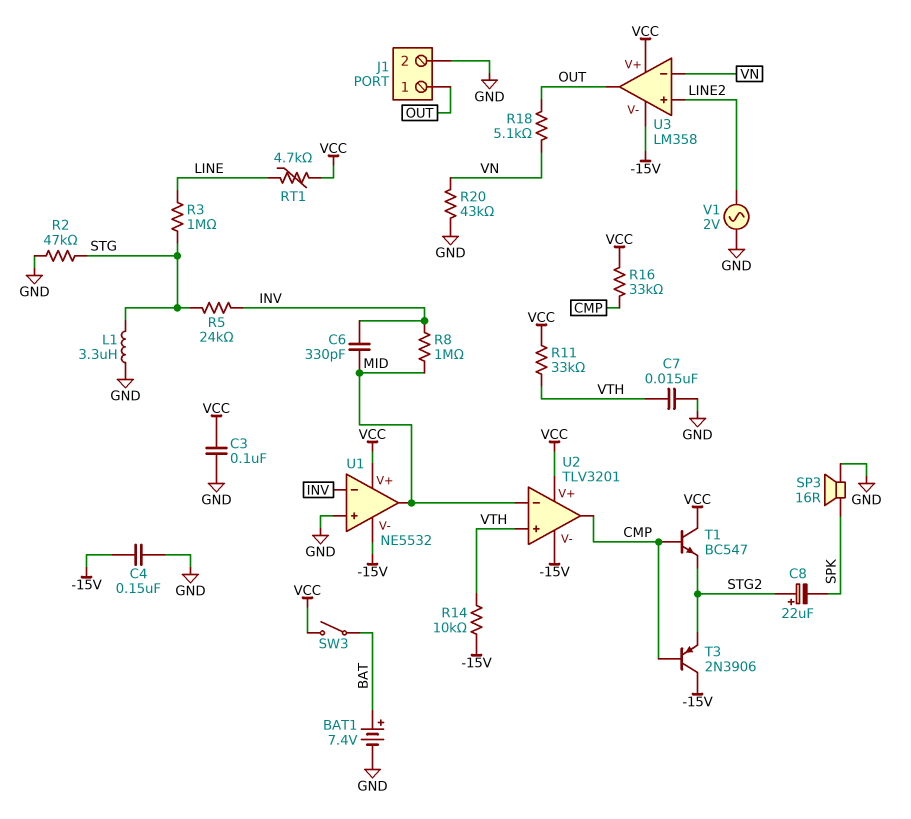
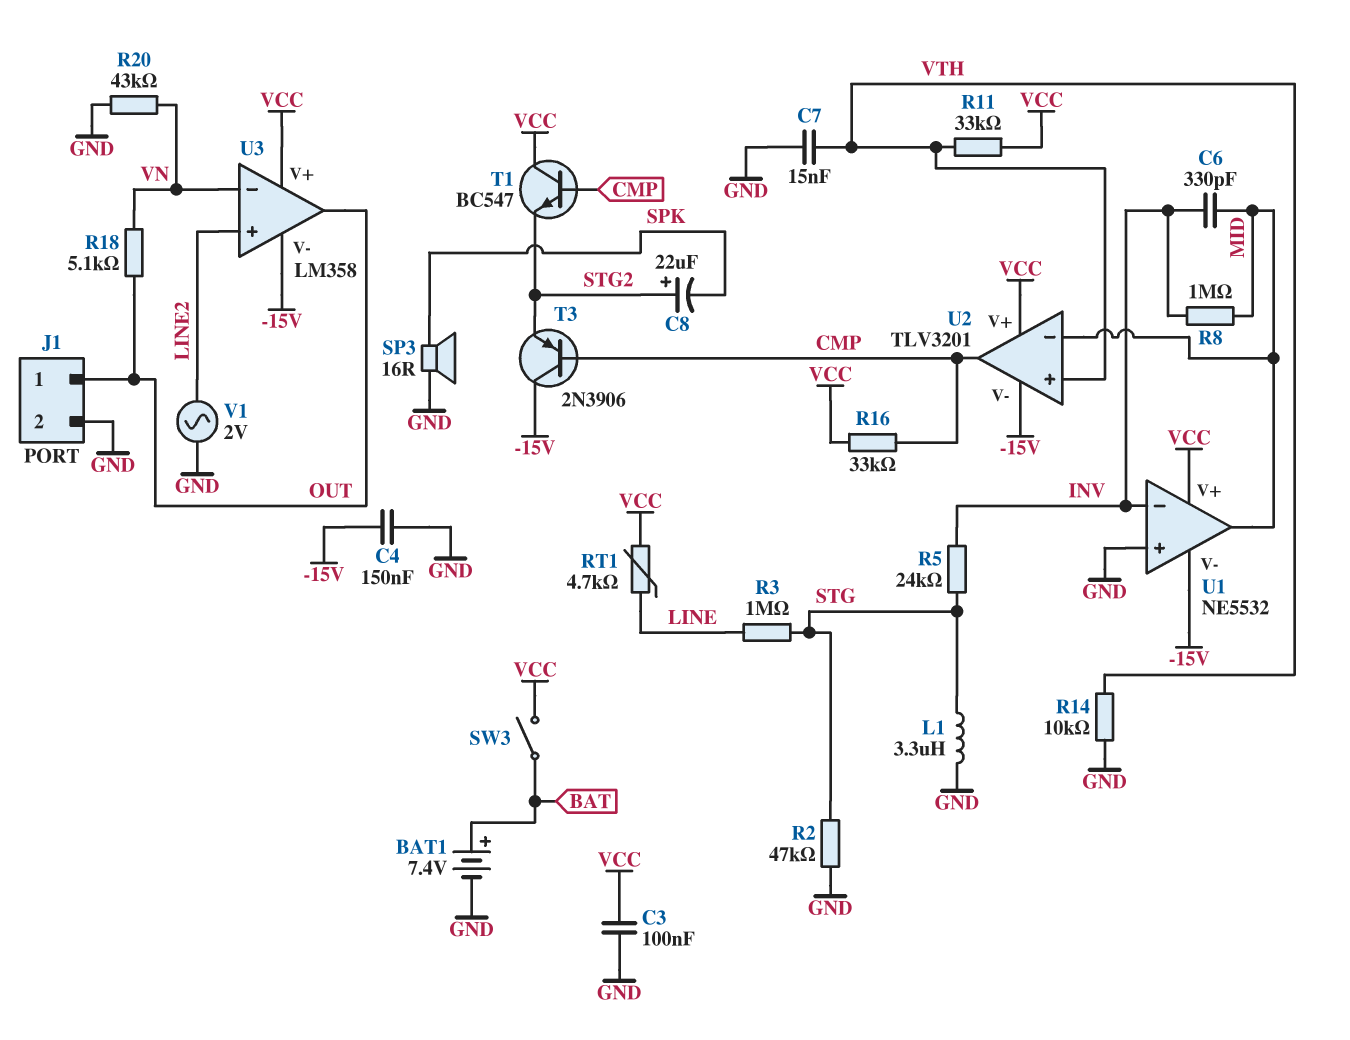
R14: 10k (-15V, VTH) -> 10k (GND, VTH)

